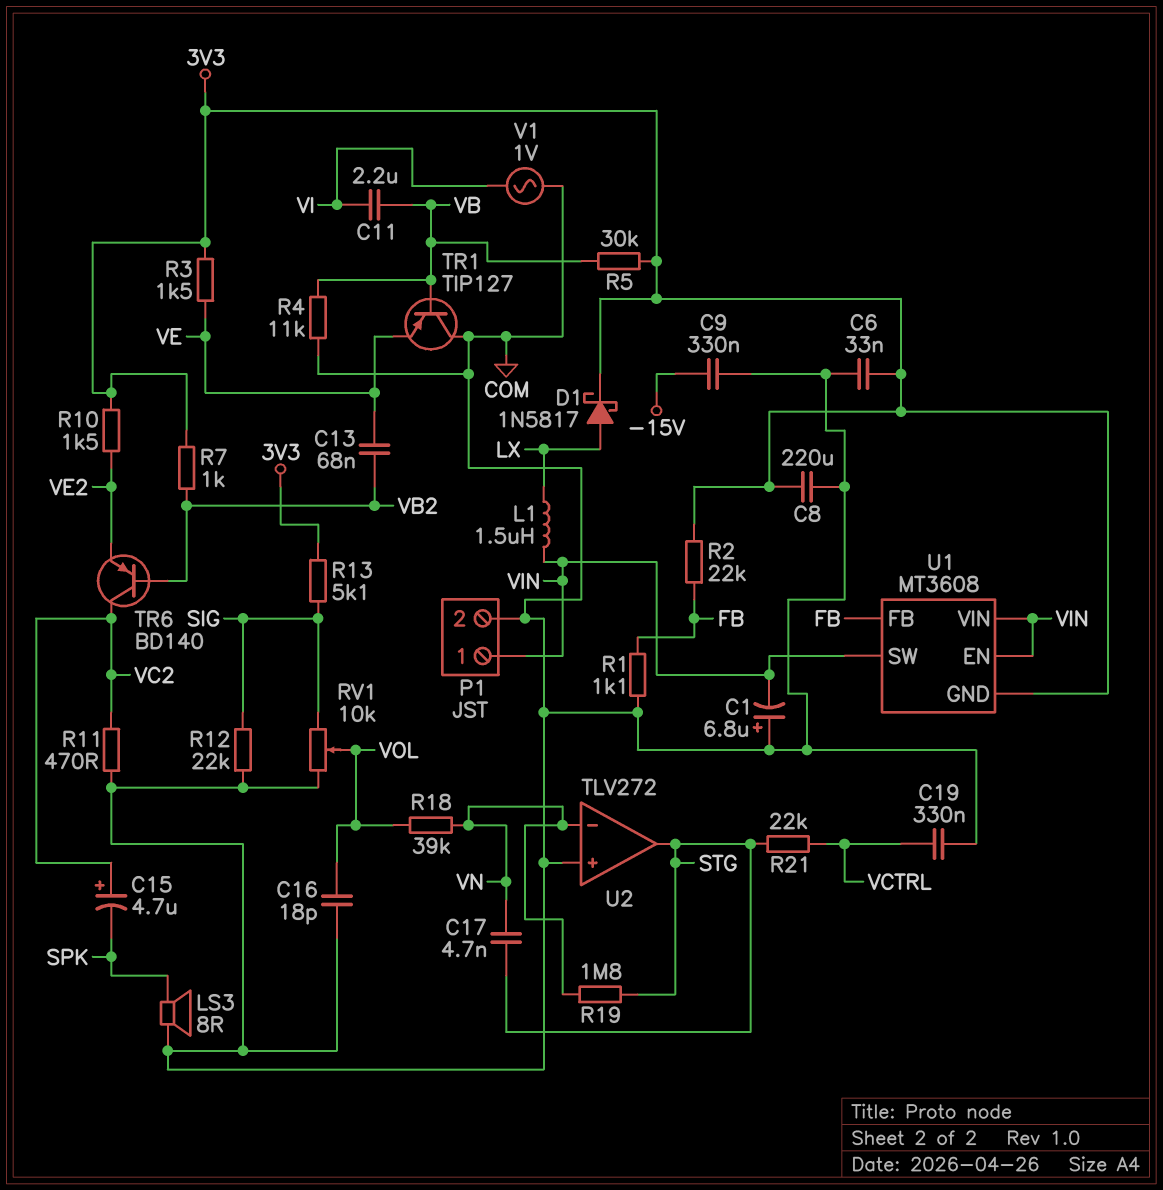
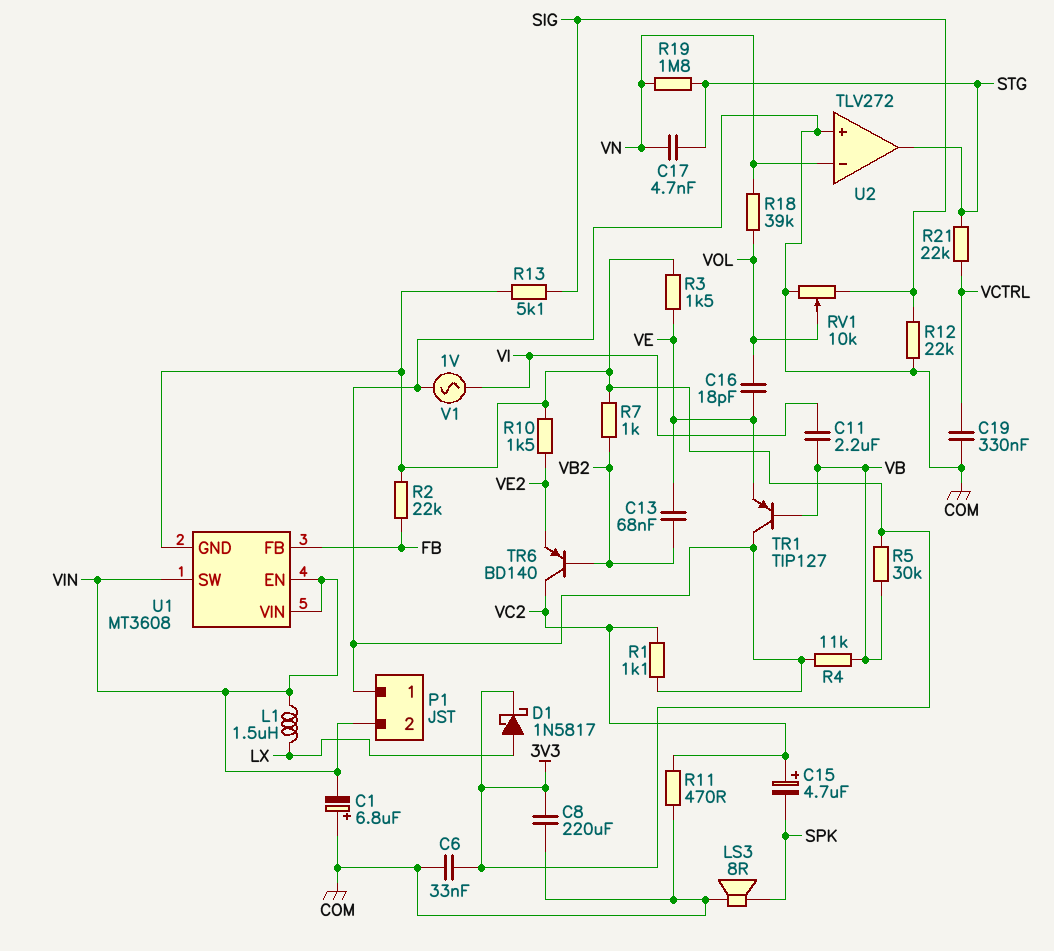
C9: 330nF (-15V, COM) -> none
C16: 18pF (COM, VOL) -> 18pF (VE, VOL)
P1 pin 1: VIN -> COM
P1 pin 2: COM -> VIN
R1: 1.1k (COM, FB) -> 1.1k (COM, VC2)

